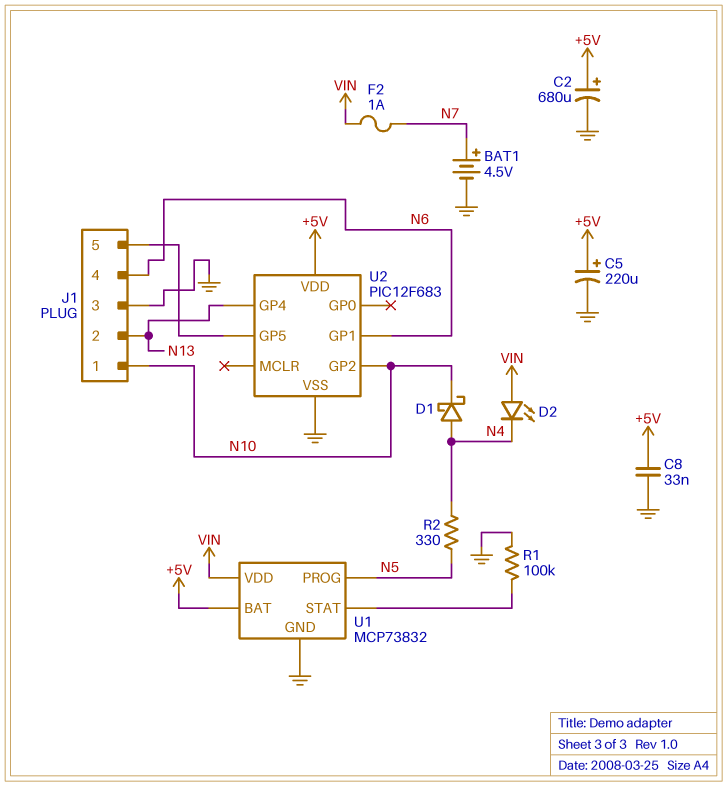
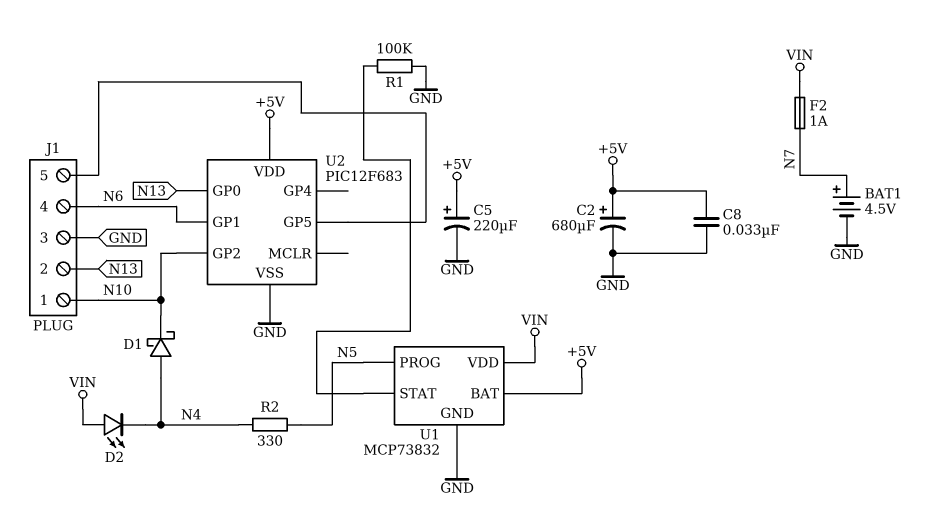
U2 pin GP0: none -> N13
U2 pin GP4: N13 -> none

